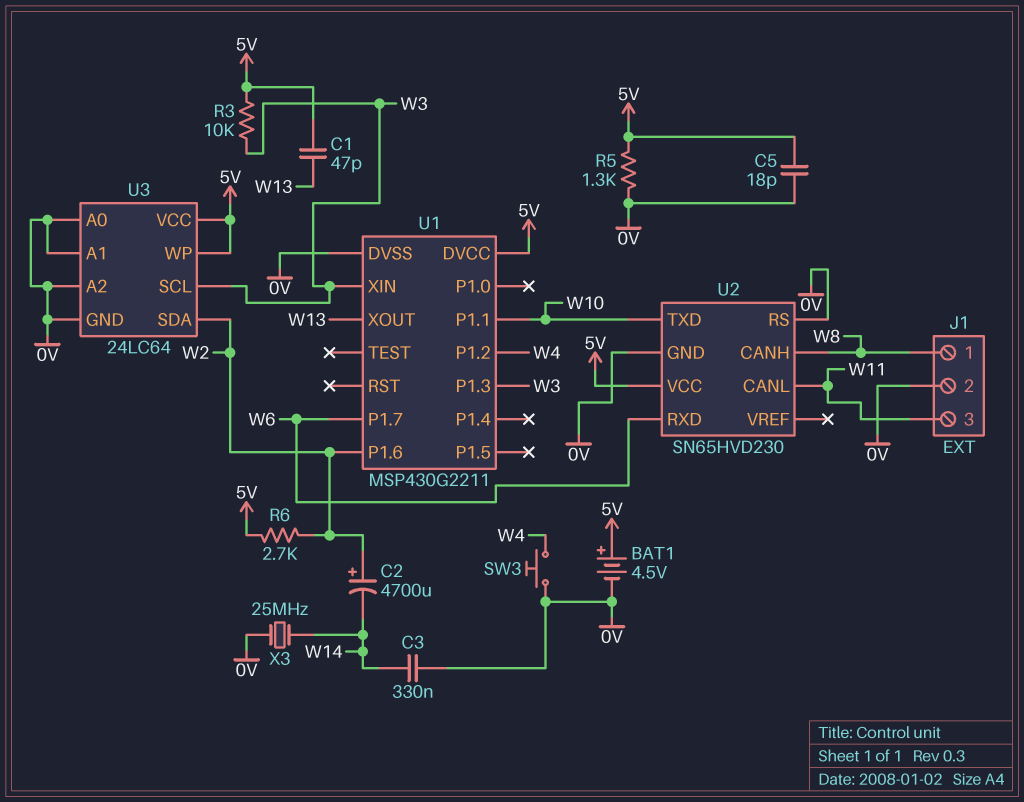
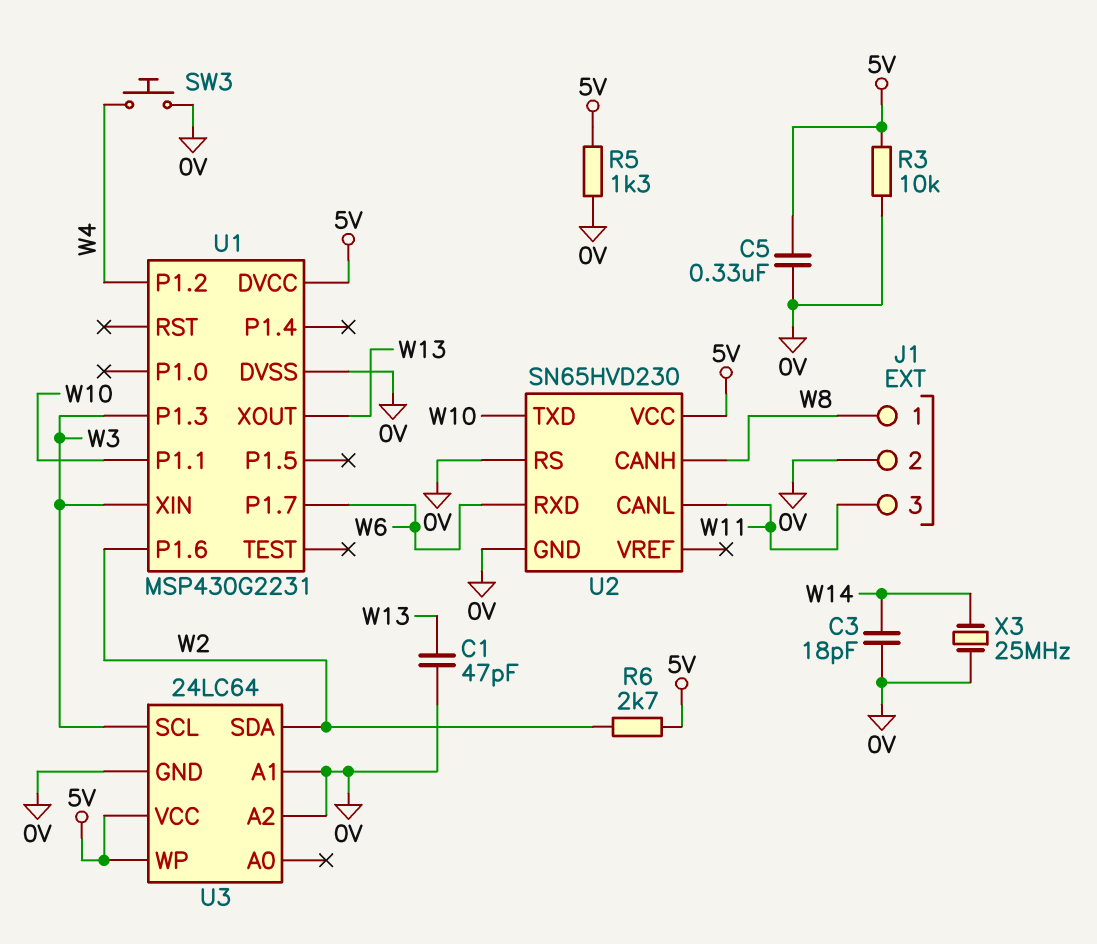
BAT1: 4.5V (plus 5V, minus 0V) -> none
C1: 47pF (5V, W13) -> 47pF (0V, W13)
C2: 4700uF (plus W2, minus W14) -> none
C3: 330nF (0V, W14) -> 18pF (0V, W14)
C5: 18pF (0V, 5V) -> 330nF (0V, 5V)
R3: 10k (5V, W3) -> 10k (0V, 5V)
U1: MSP430G2211 -> MSP430G2231
U3 pin A0: 0V -> none

